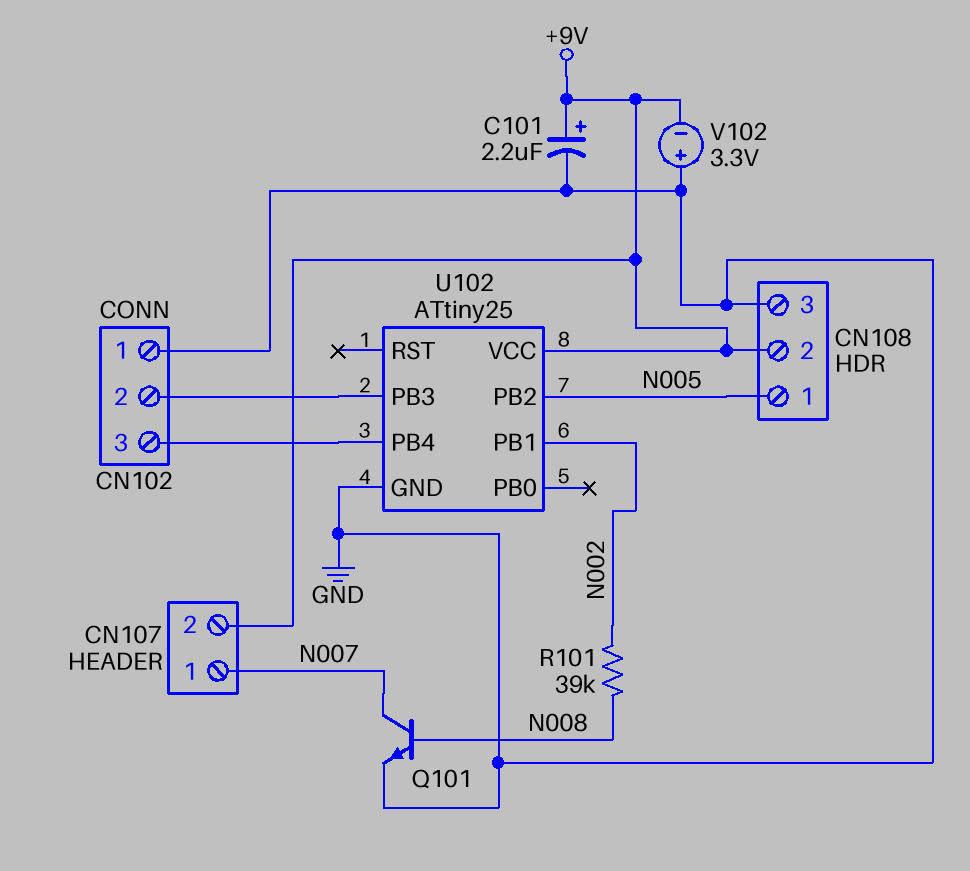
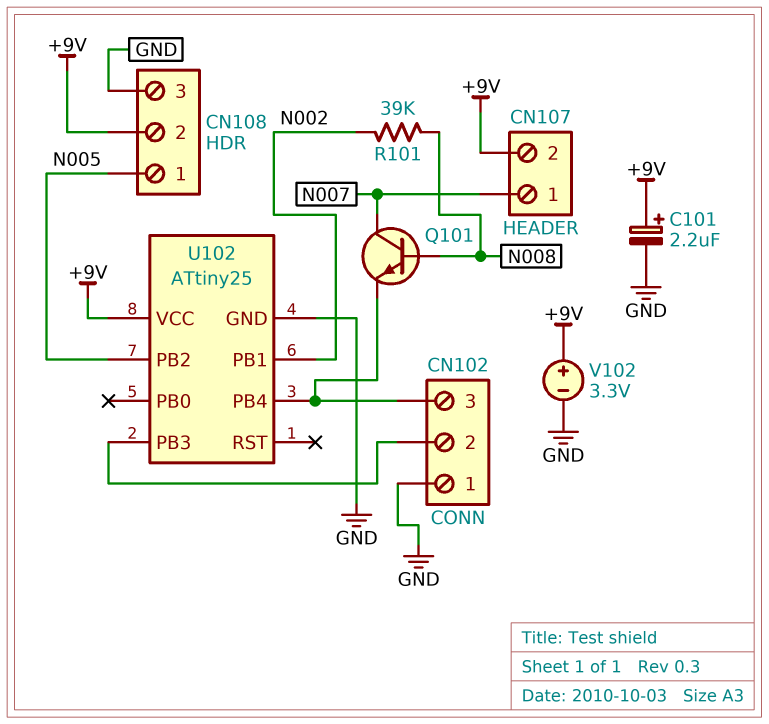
Q101: NPN (B N008, C N007, E GND) -> NPN (B N008, C N007, E CN102/3)
V102: 3.3V (plus GND, minus +9V) -> 3.3V (plus +9V, minus GND)

